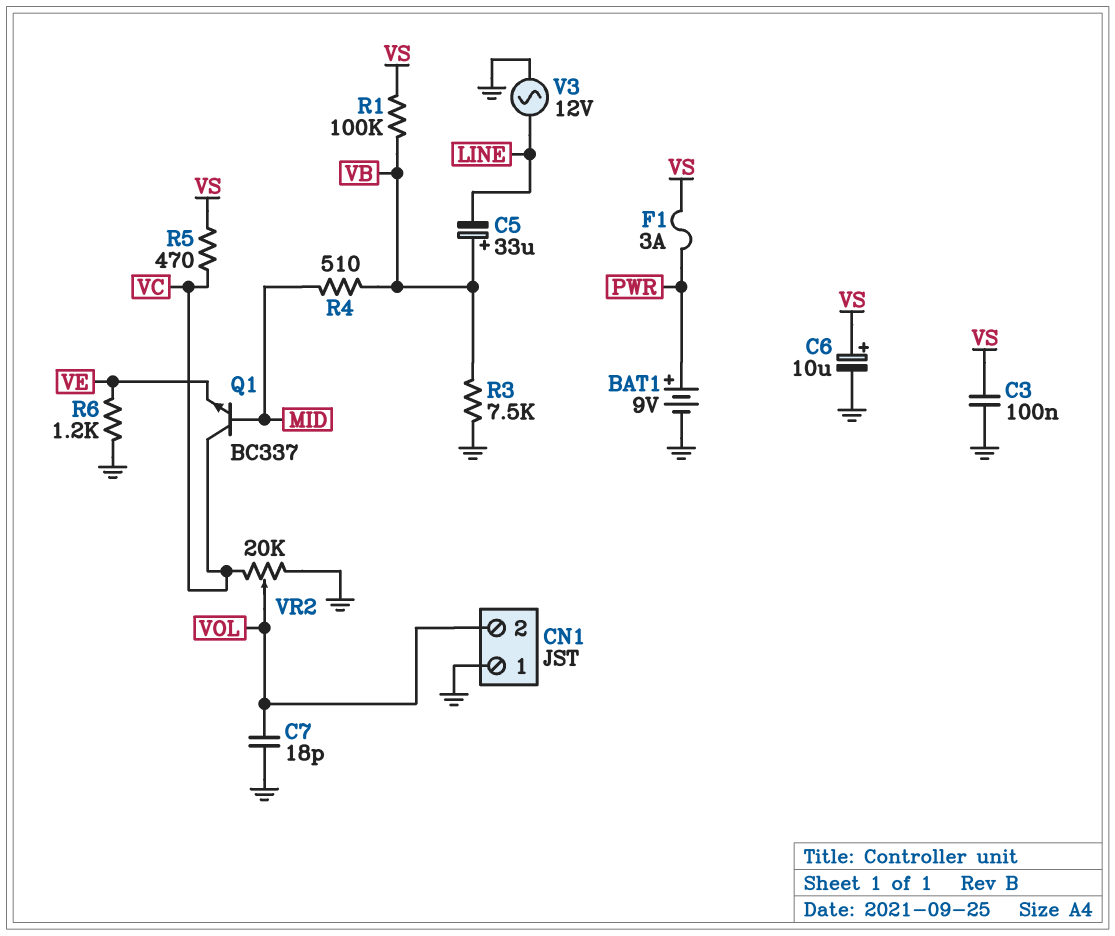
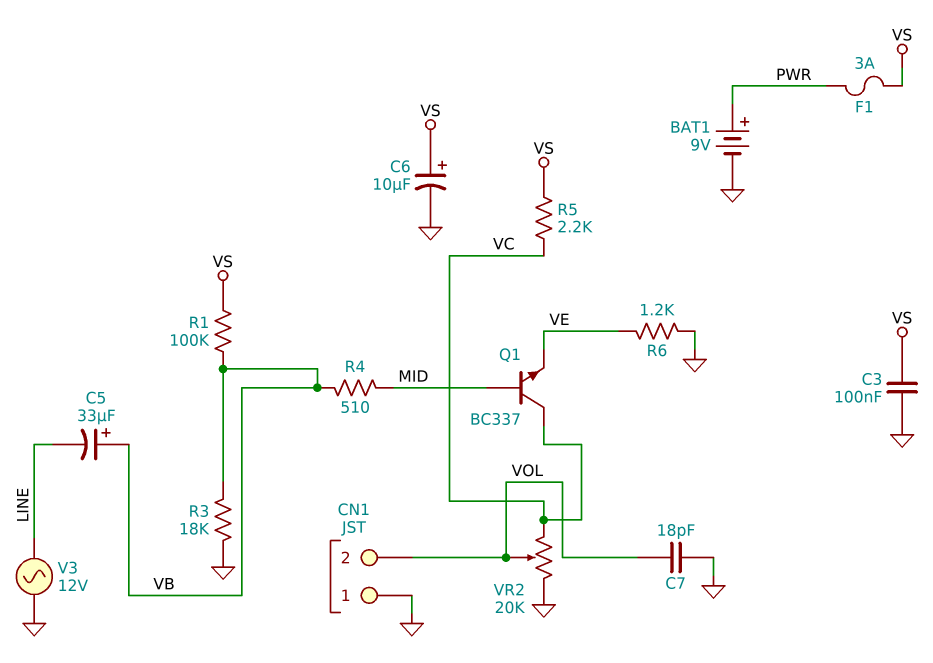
R3: 7.5k (GND, VB) -> 18k (GND, VB)
R5: 470 (VC, VS) -> 2.2k (VC, VS)

